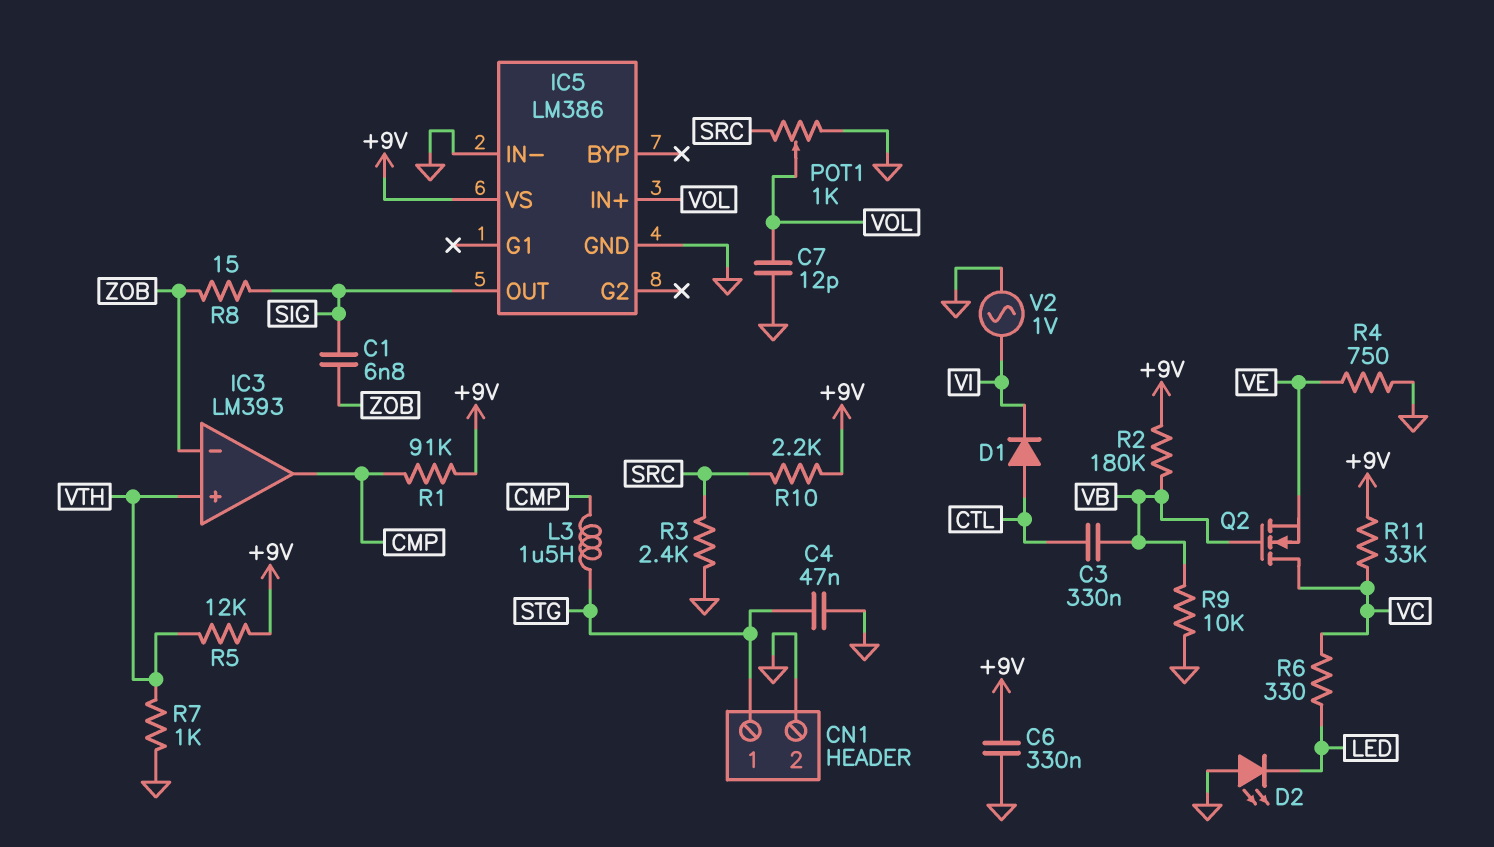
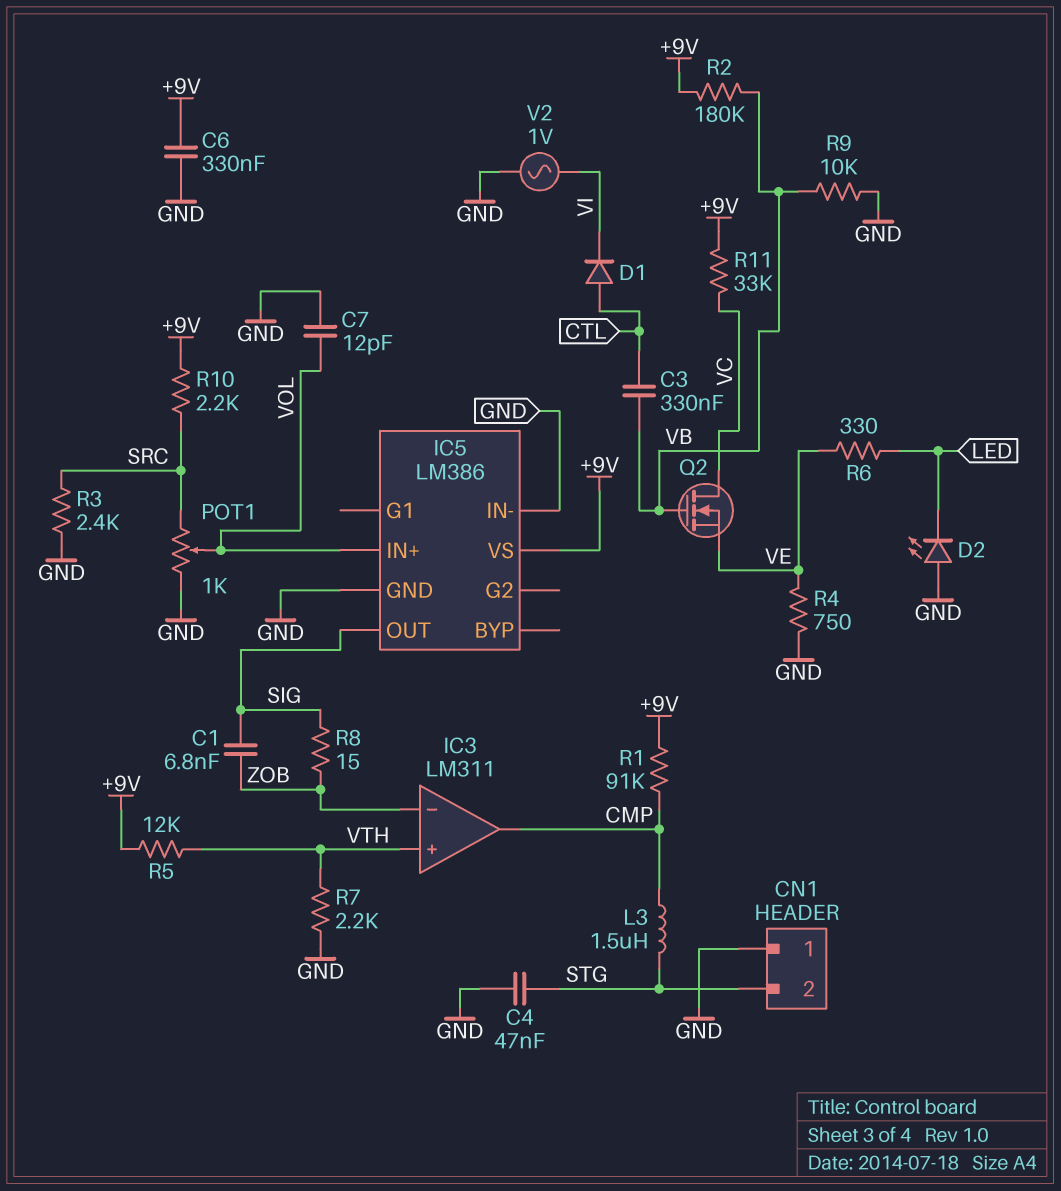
CN1 pin 1: STG -> GND
CN1 pin 2: GND -> STG
IC3: LM393 -> LM311
R6: 330 (LED, VC) -> 330 (LED, VE)
R7: 1k (GND, VTH) -> 2.2k (GND, VTH)

